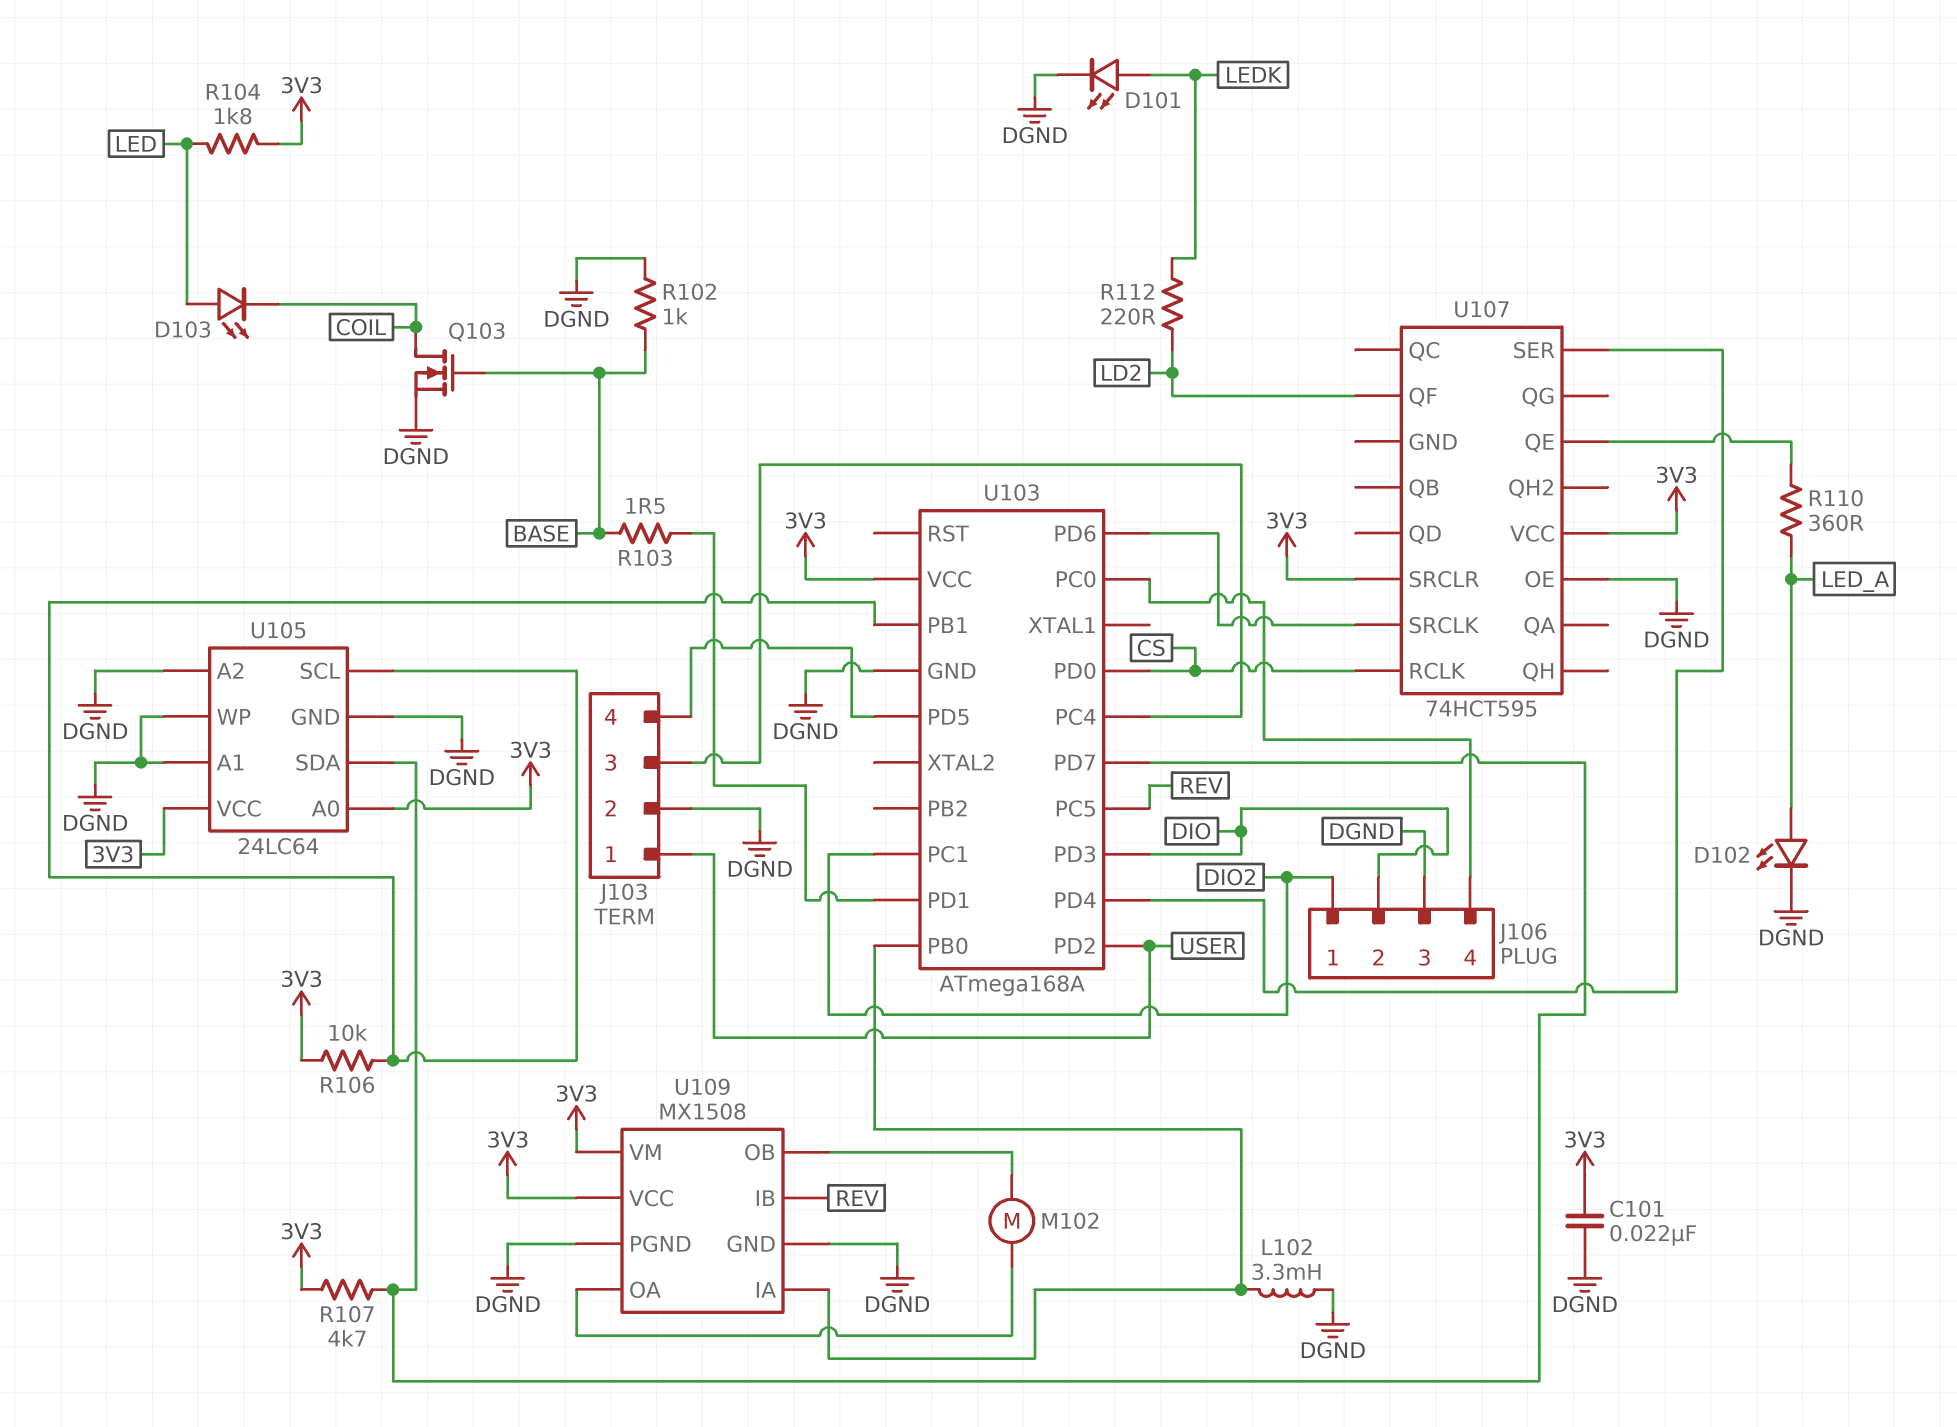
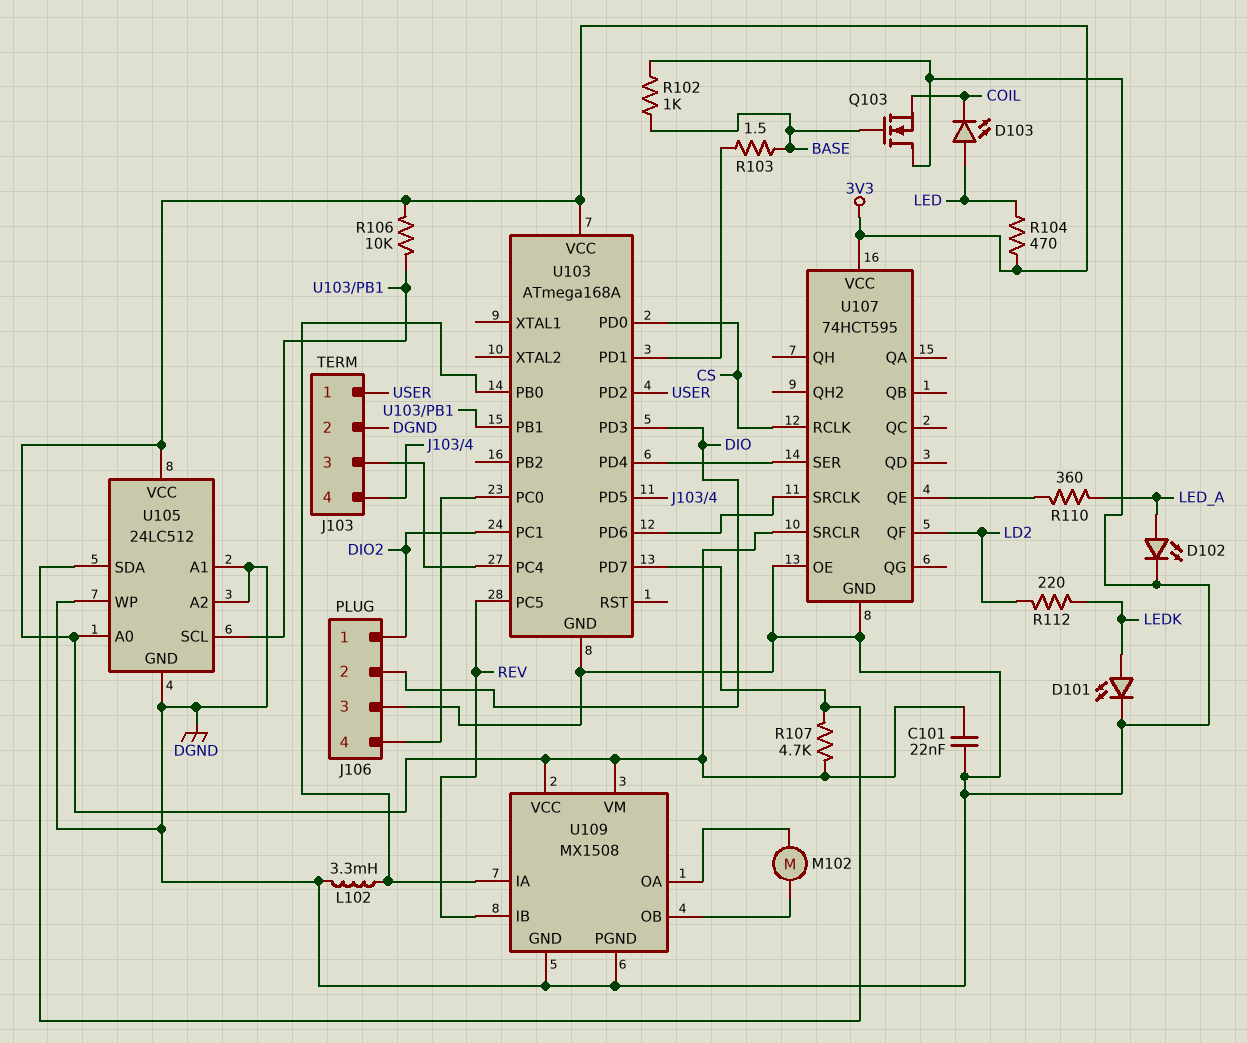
Q103: NMOS (G BASE, D COIL, S DGND) -> NMOS (G BASE, D DGND, S COIL)
R104: 1.8k (3V3, LED) -> 470 (3V3, LED)
U105: 24LC64 -> 24LC512
U107 pin GND: none -> DGND

